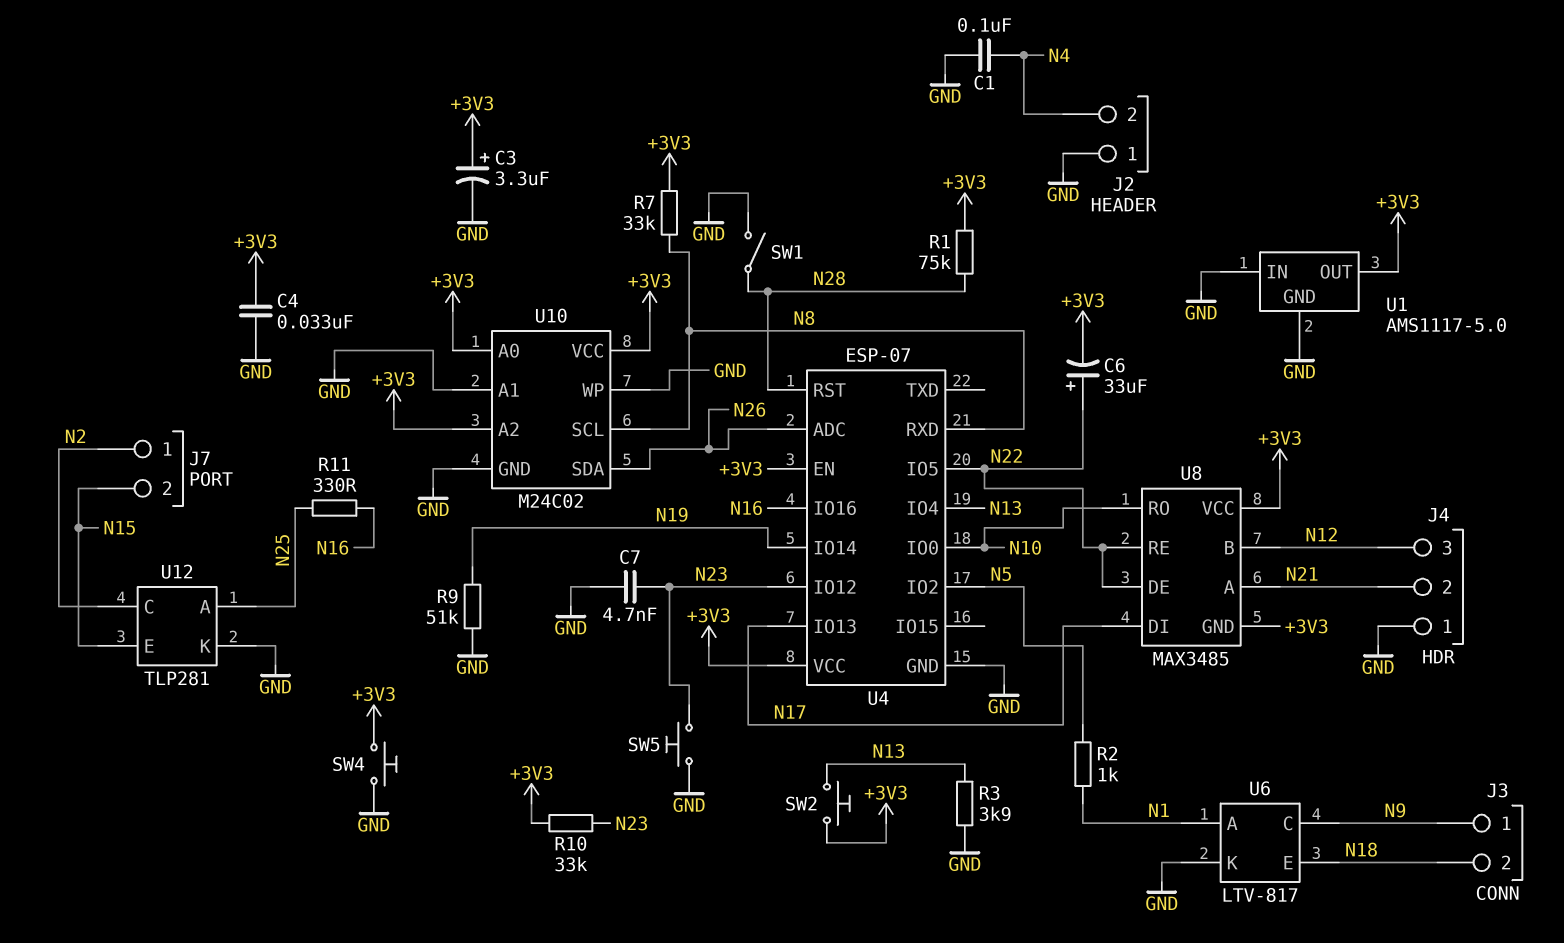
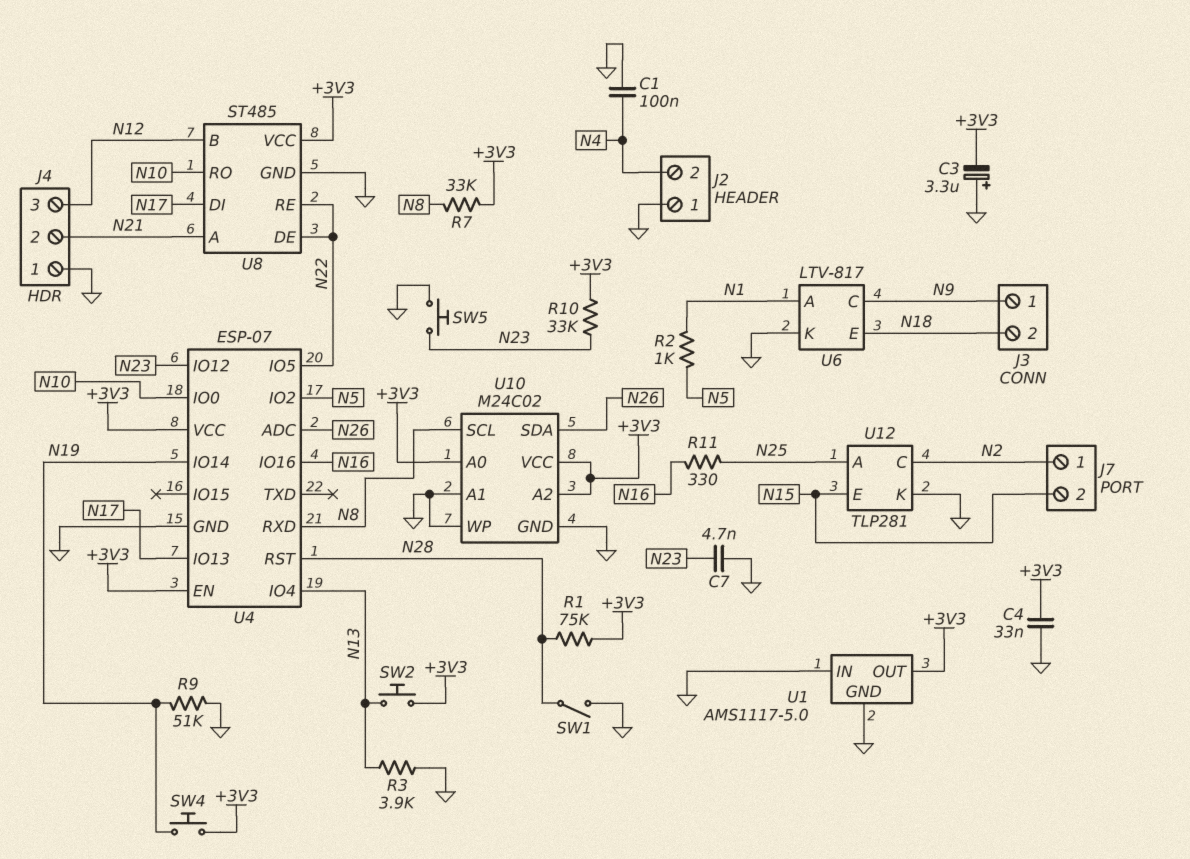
C3: 3.3uF (plus +3V3, minus GND) -> 3.3uF (plus GND, minus +3V3)
C6: 33uF (plus N22, minus +3V3) -> none
SW4: button (+3V3, GND) -> button (+3V3, N19)
U8: MAX3485 -> ST485
U8 pin GND: +3V3 -> GND

